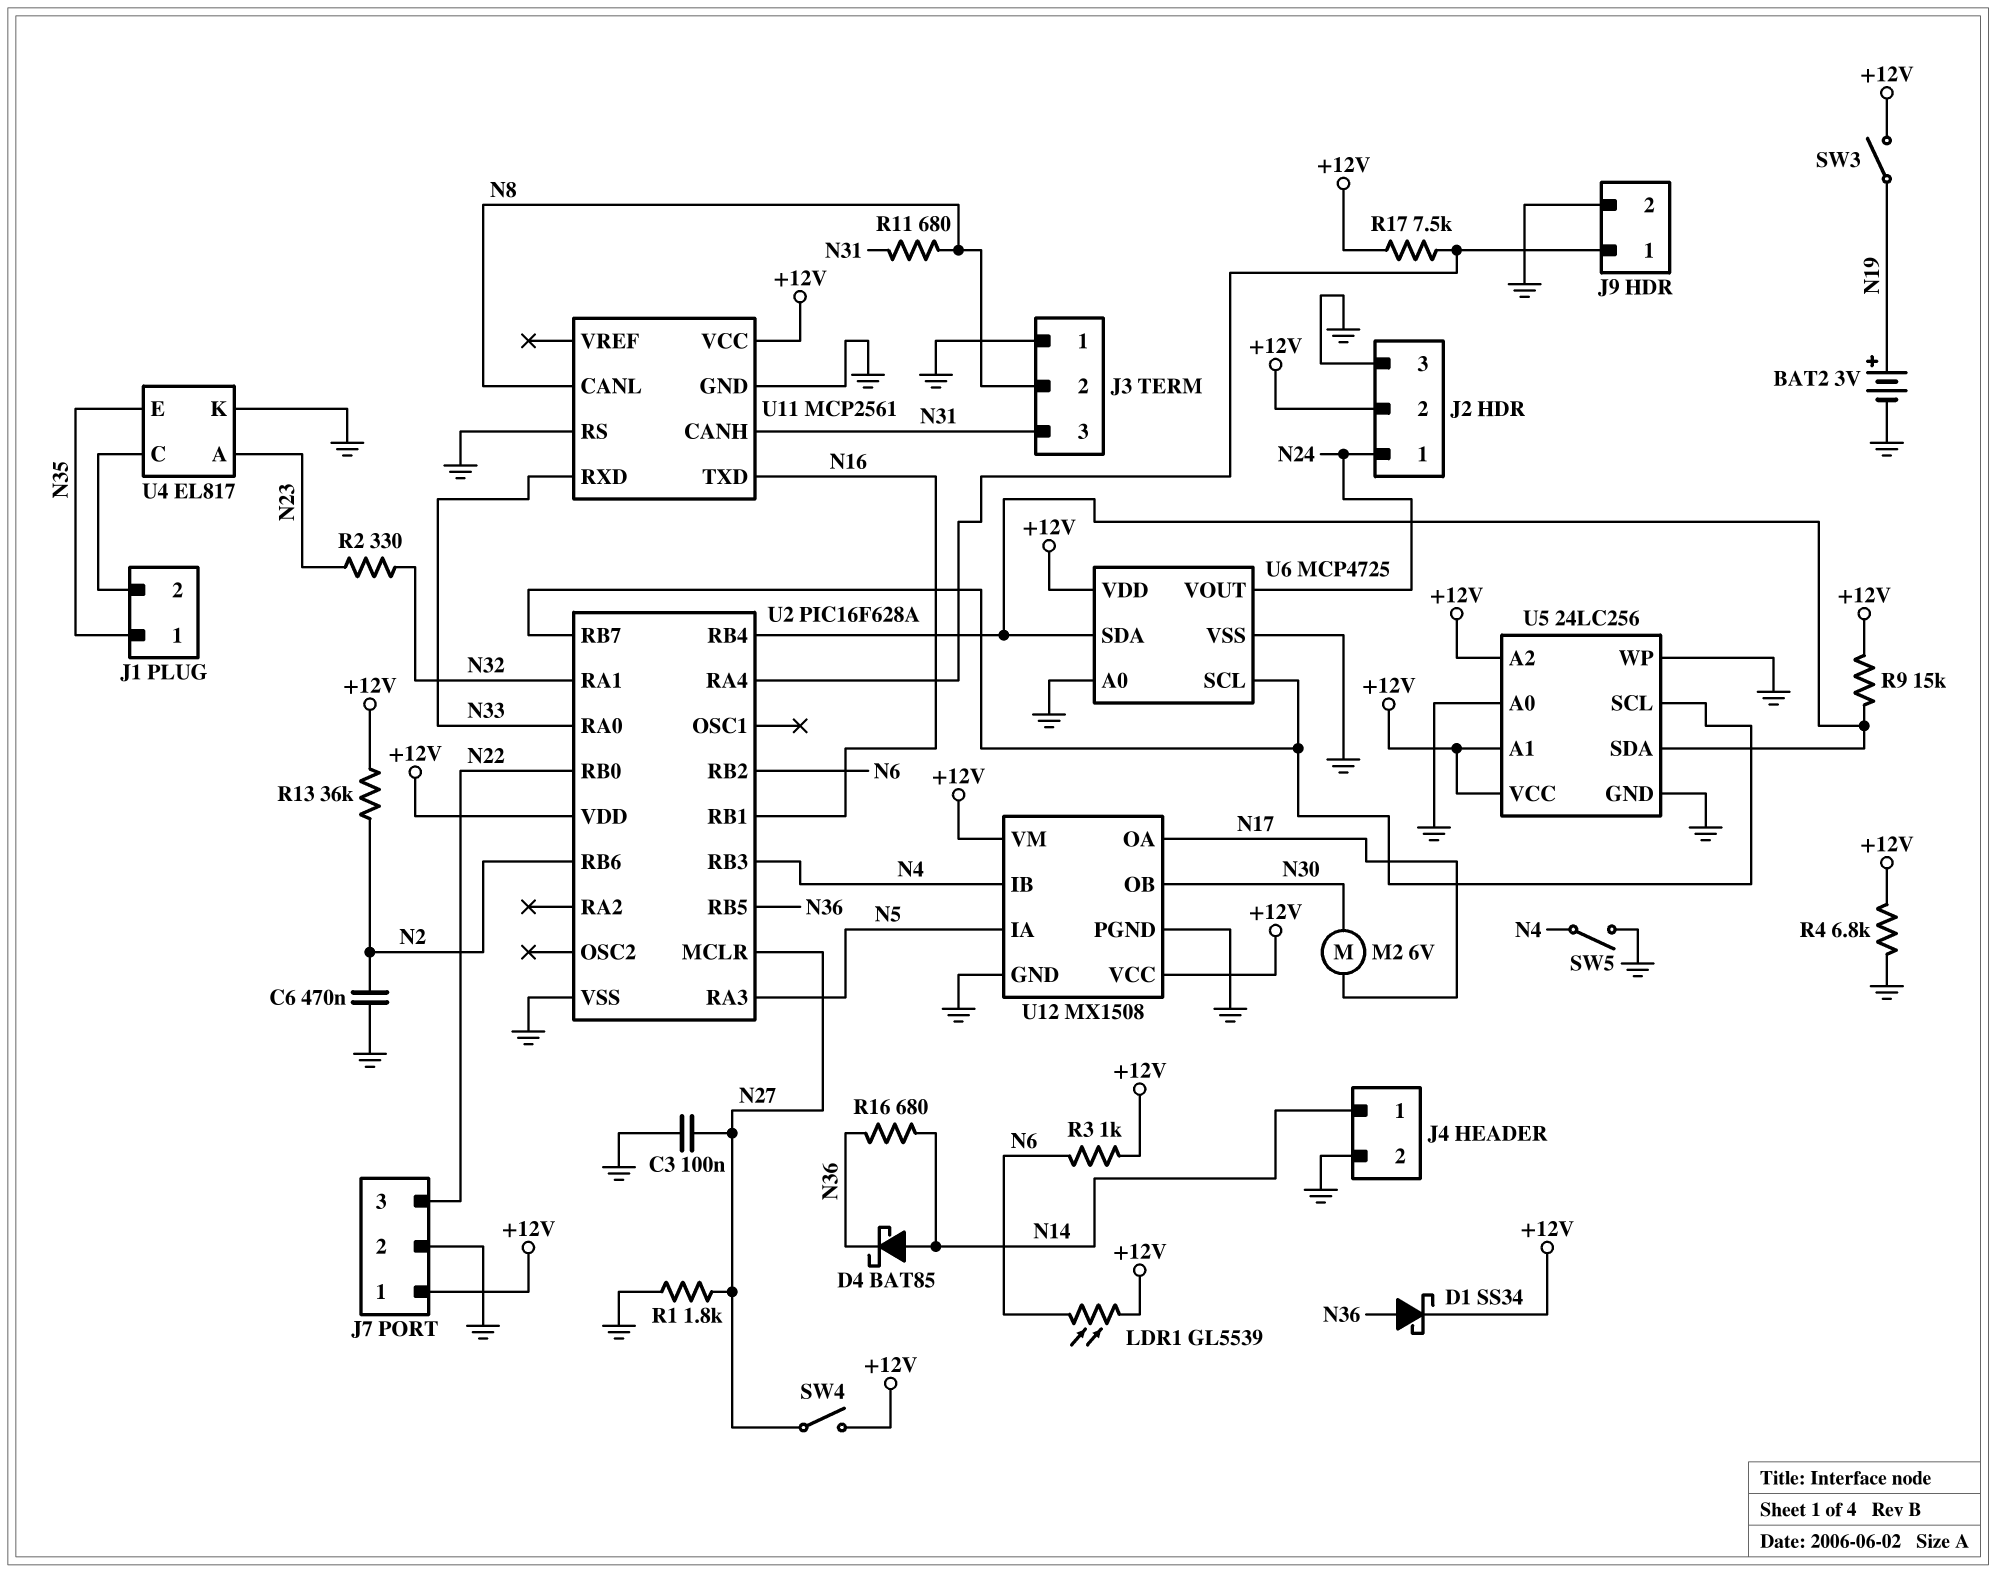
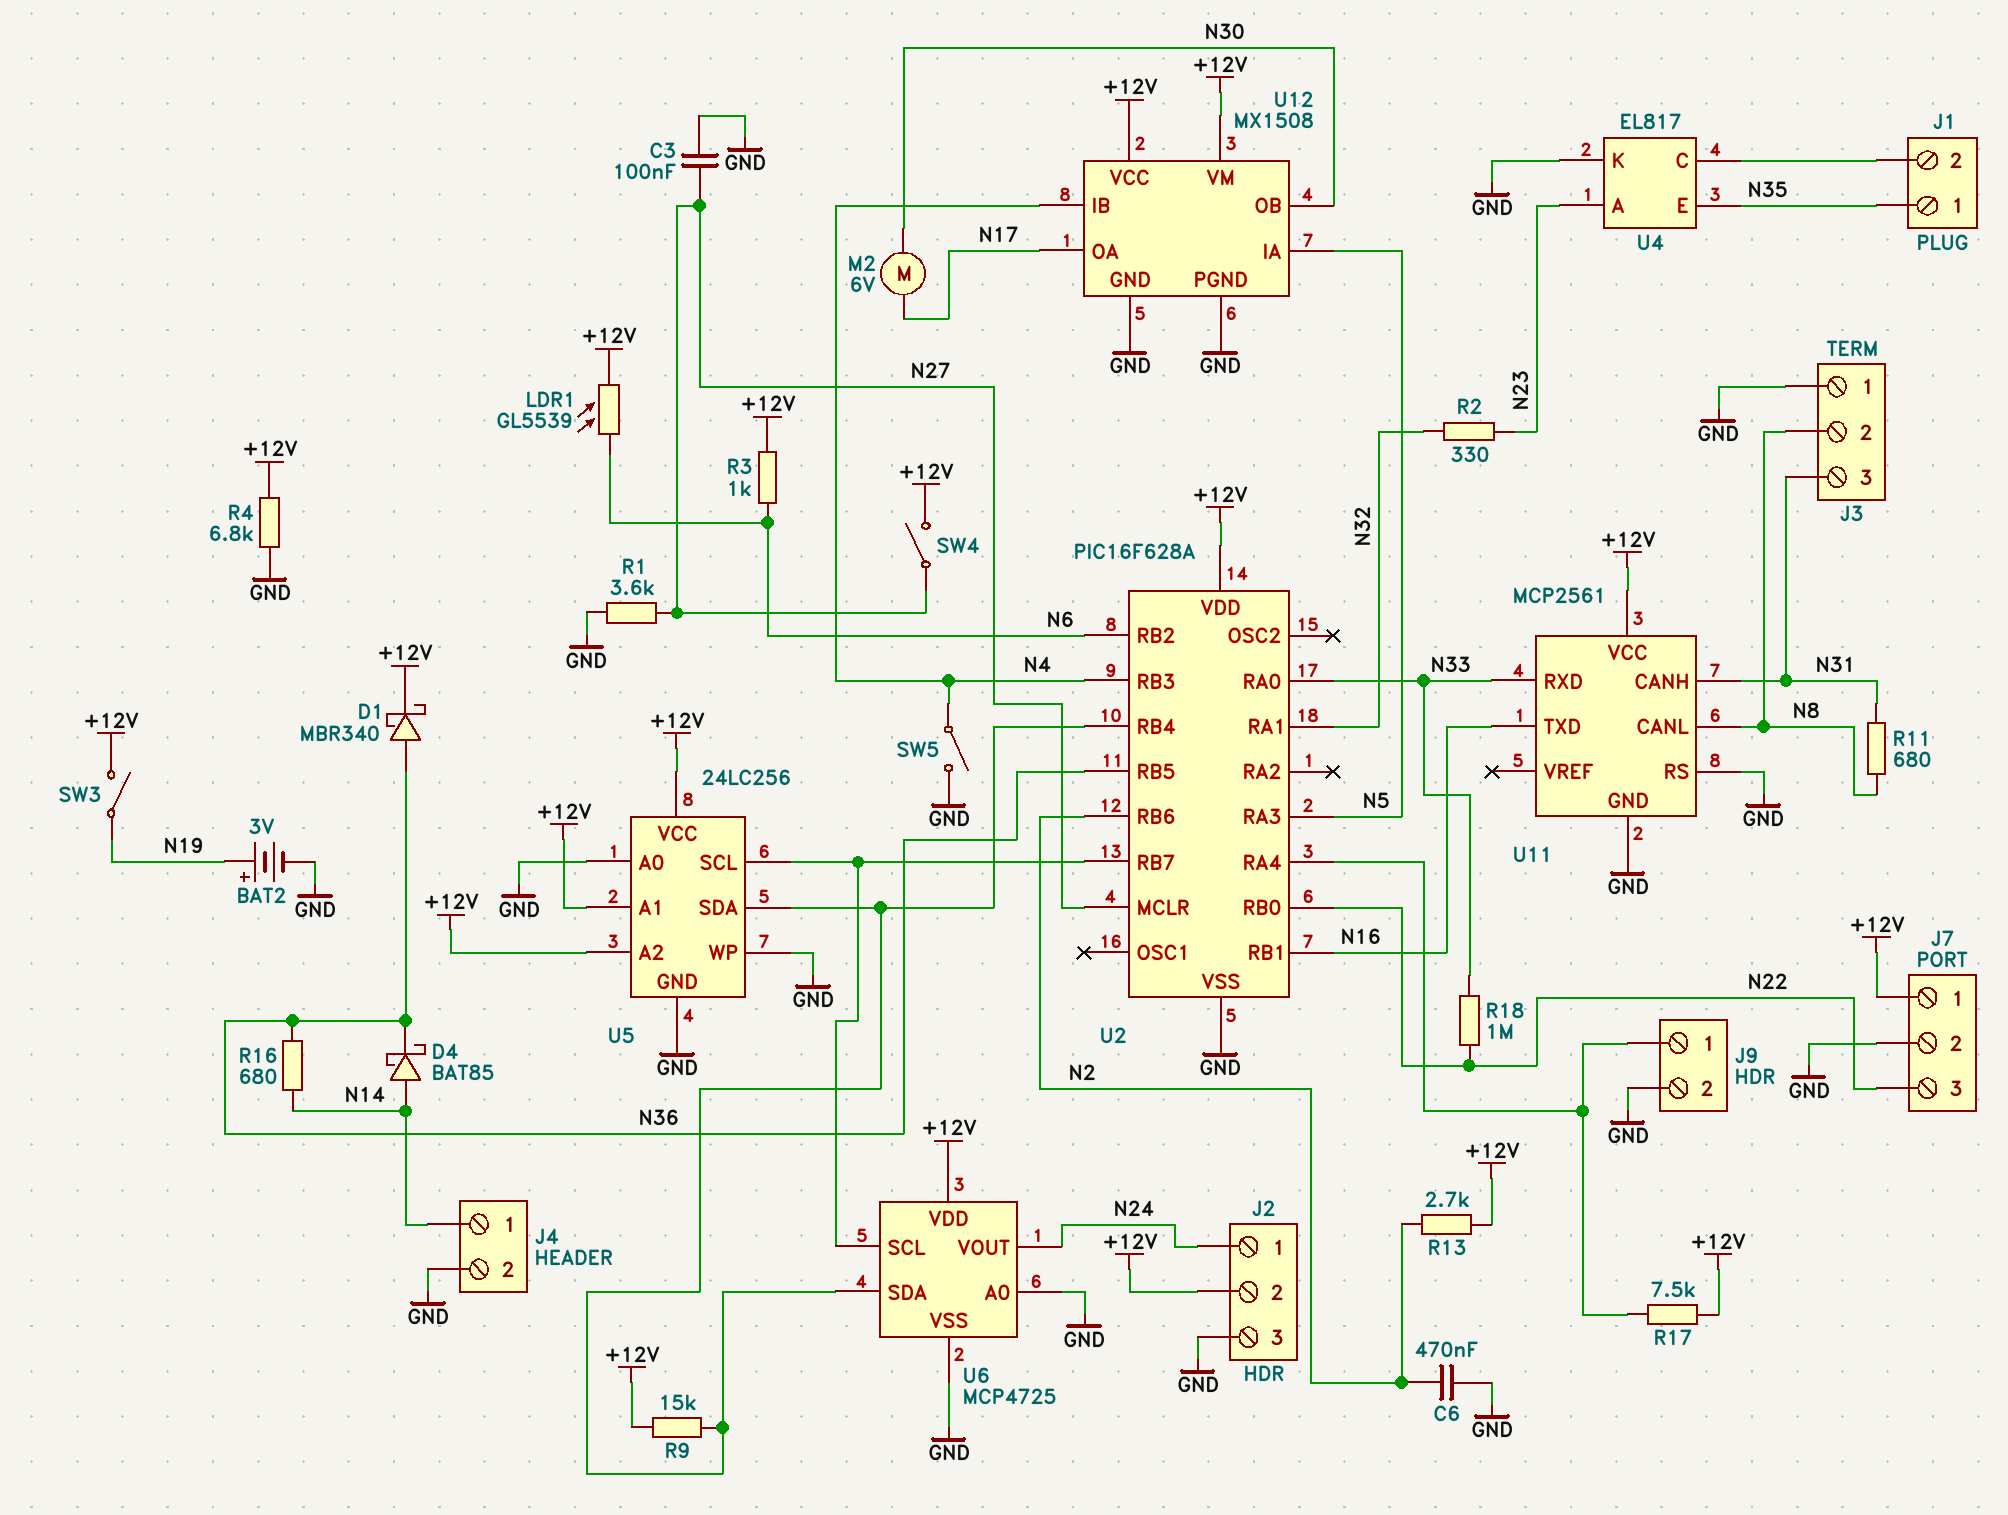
D1: schottky SS34 (A N36, K +12V) -> schottky MBR340 (A N36, K +12V)
R1: 1.8k (GND, N27) -> 3.6k (GND, N27)
R13: 36k (+12V, N2) -> 2.7k (+12V, N2)
R18: none -> 1M (N22, N33)

